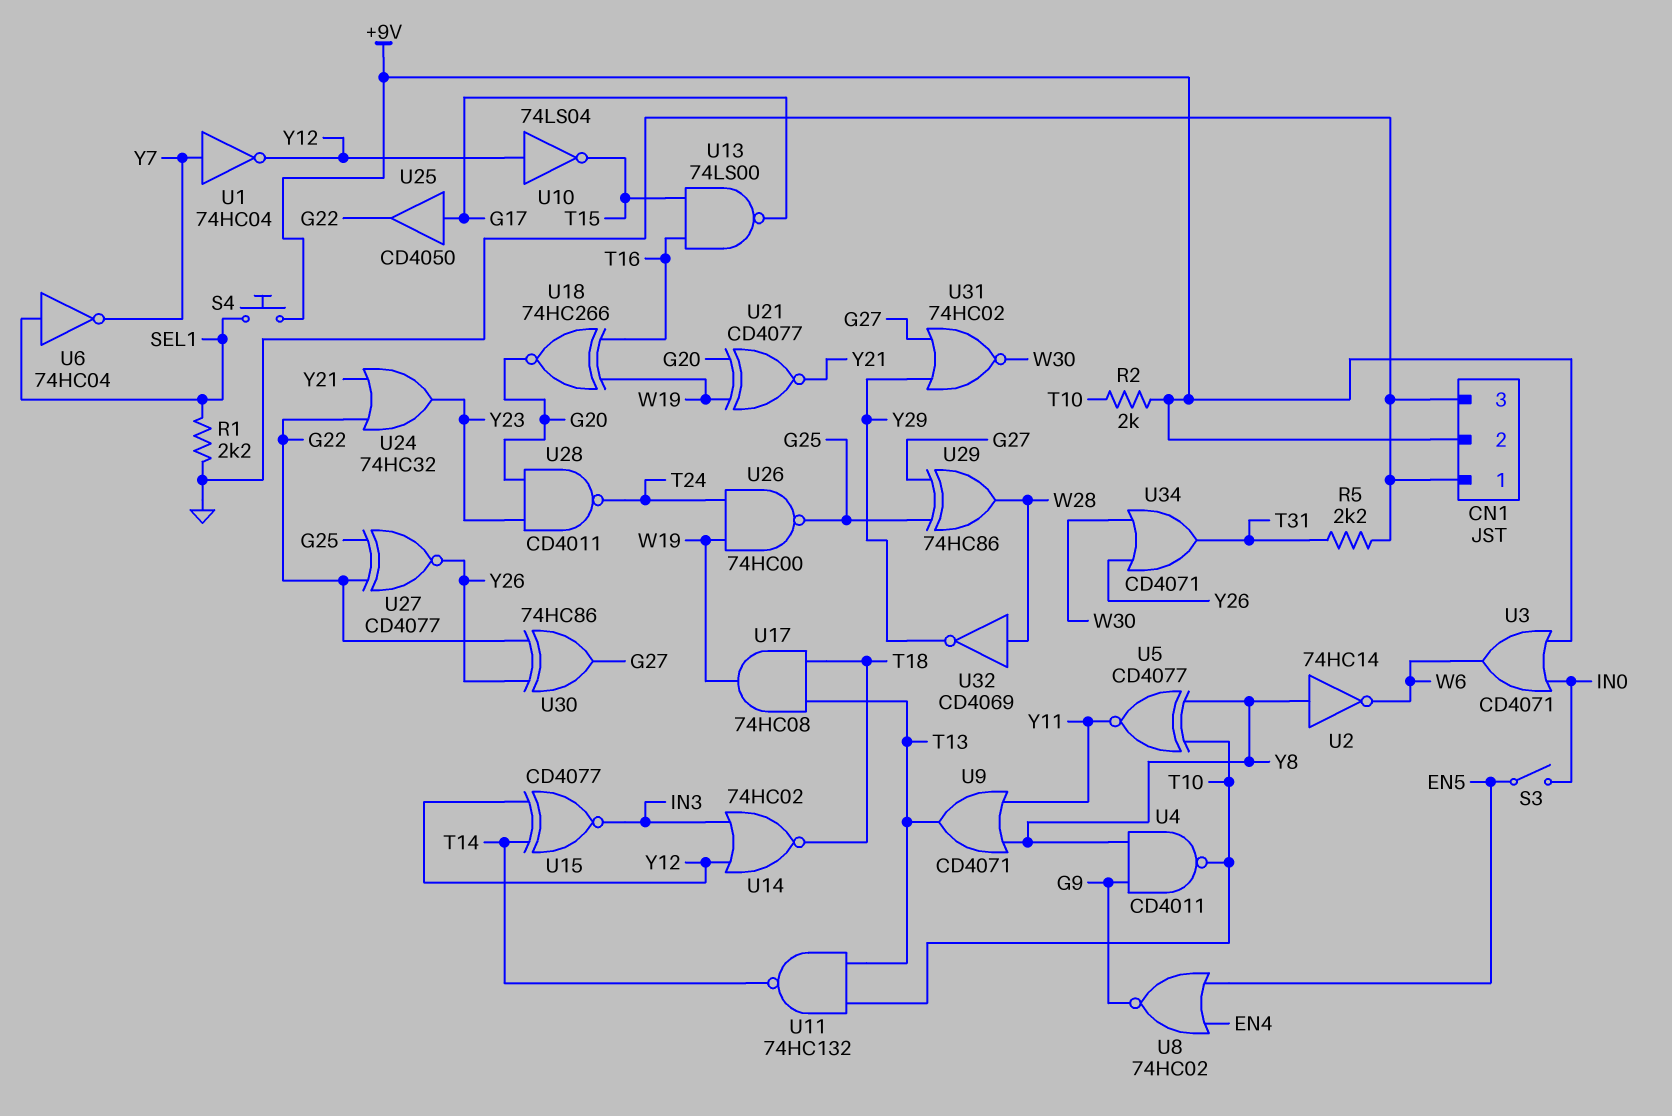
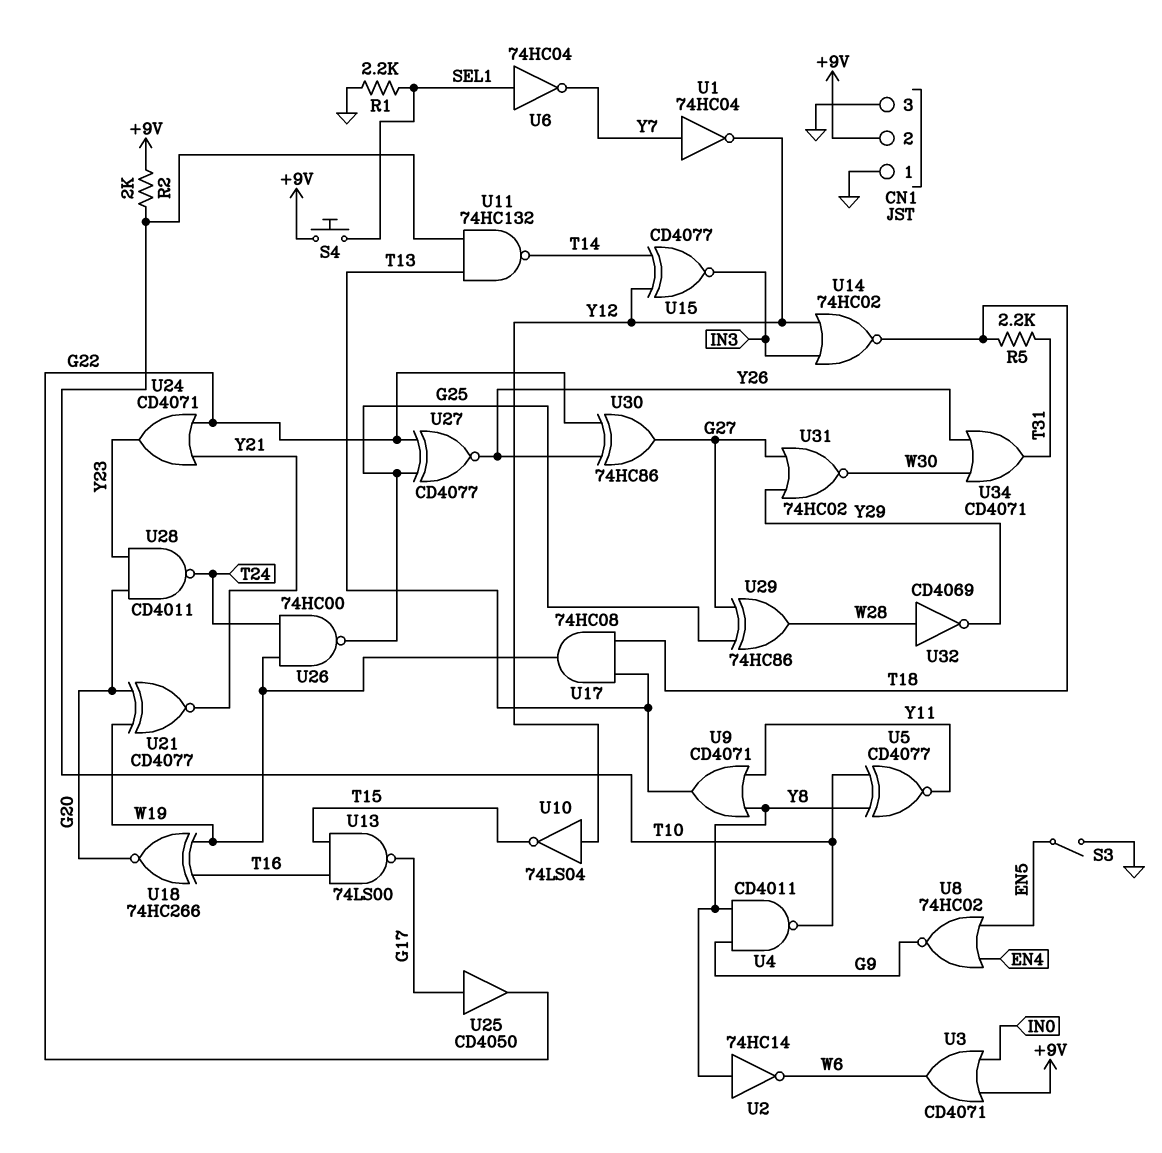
R5: 2.2k (GND, T31) -> 2.2k (T18, T31)
S3: switch (EN5, IN0) -> switch (EN5, GND)
U24: OR 74HC32 (in G22, in Y21, out Y23) -> OR CD4071 (in G22, in Y21, out Y23)

